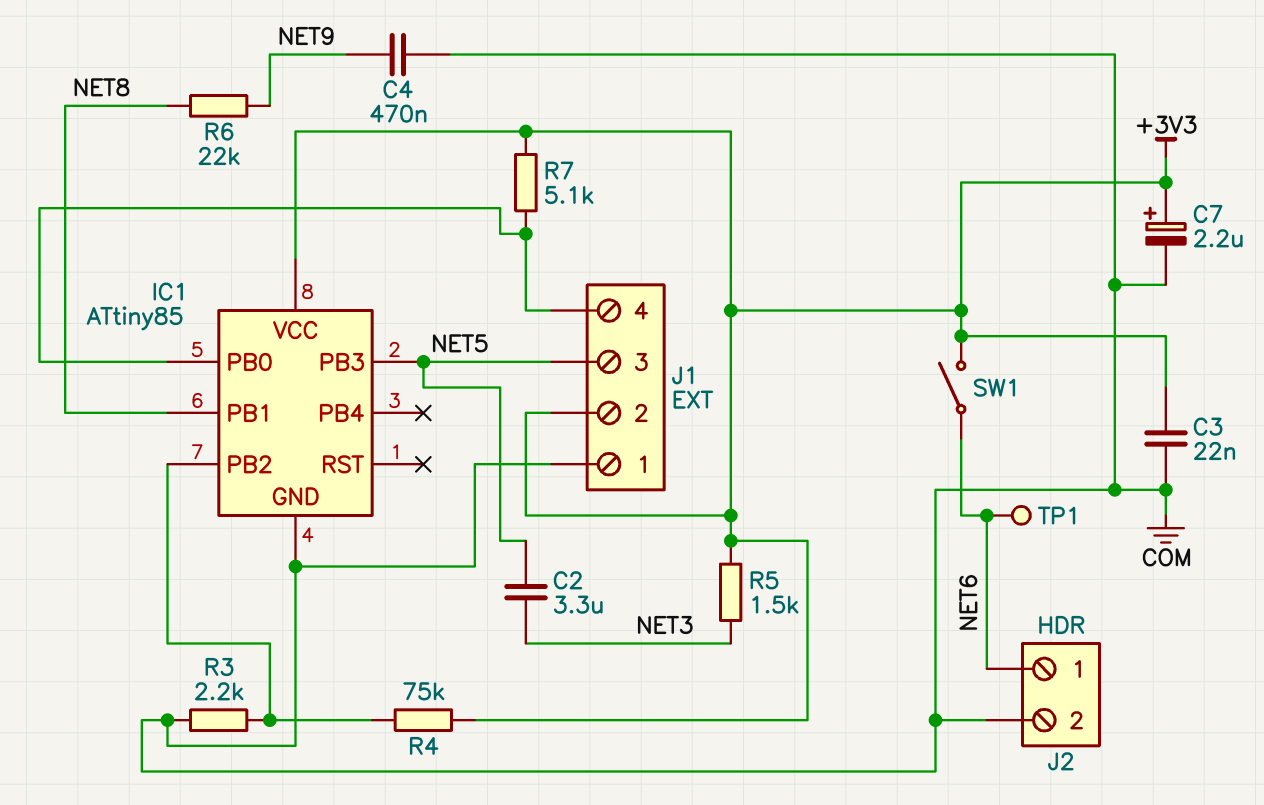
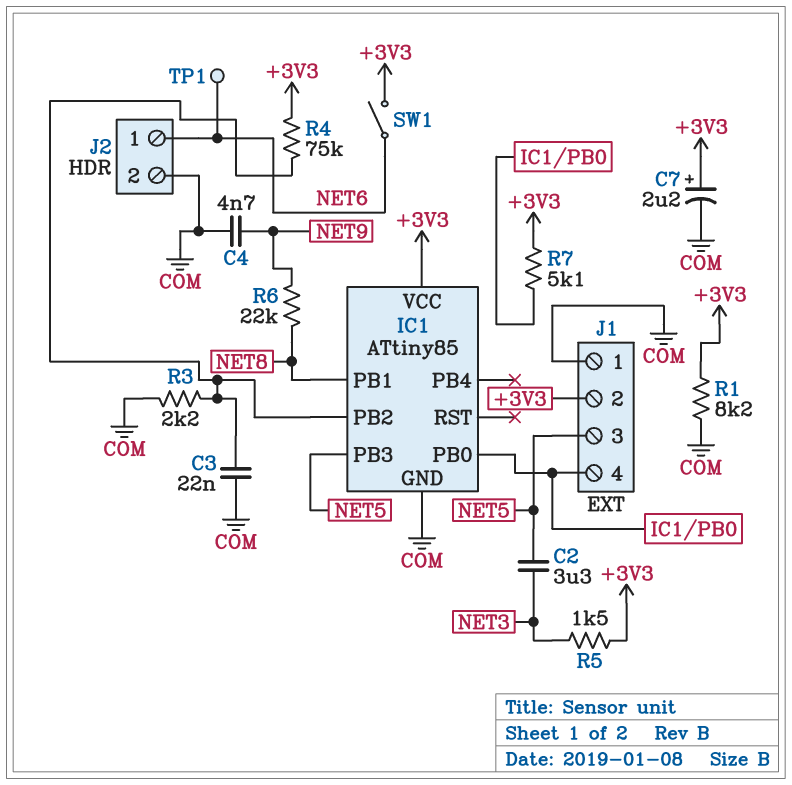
C3: 22nF (+3V3, COM) -> 22nF (COM, IC1/PB2)
C4: 470nF (COM, NET9) -> 4.7nF (COM, NET9)
R1: none -> 8.2k (+3V3, COM)

